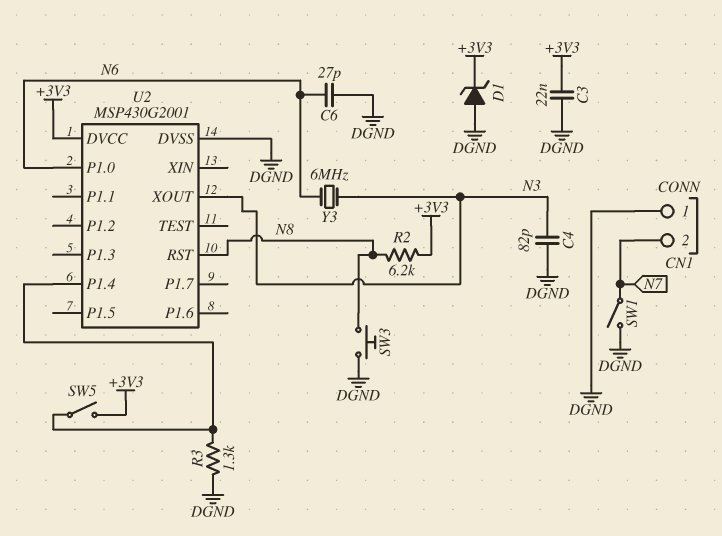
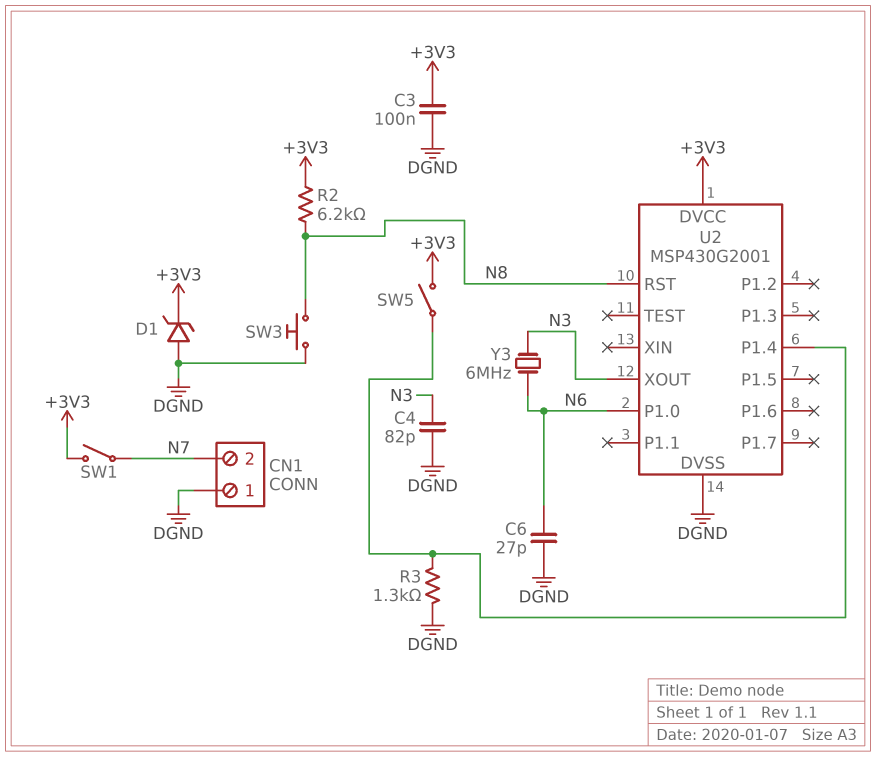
C3: 22nF (+3V3, DGND) -> 100nF (+3V3, DGND)
SW1: switch (DGND, N7) -> switch (+3V3, N7)

